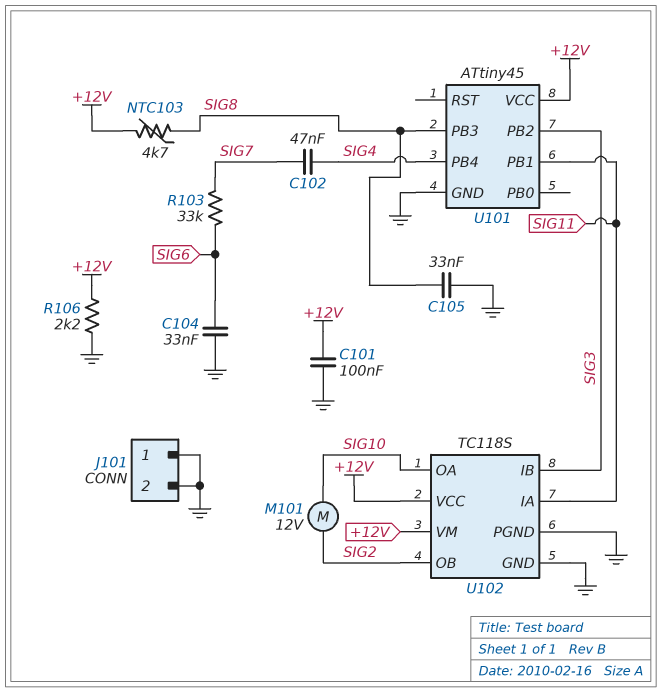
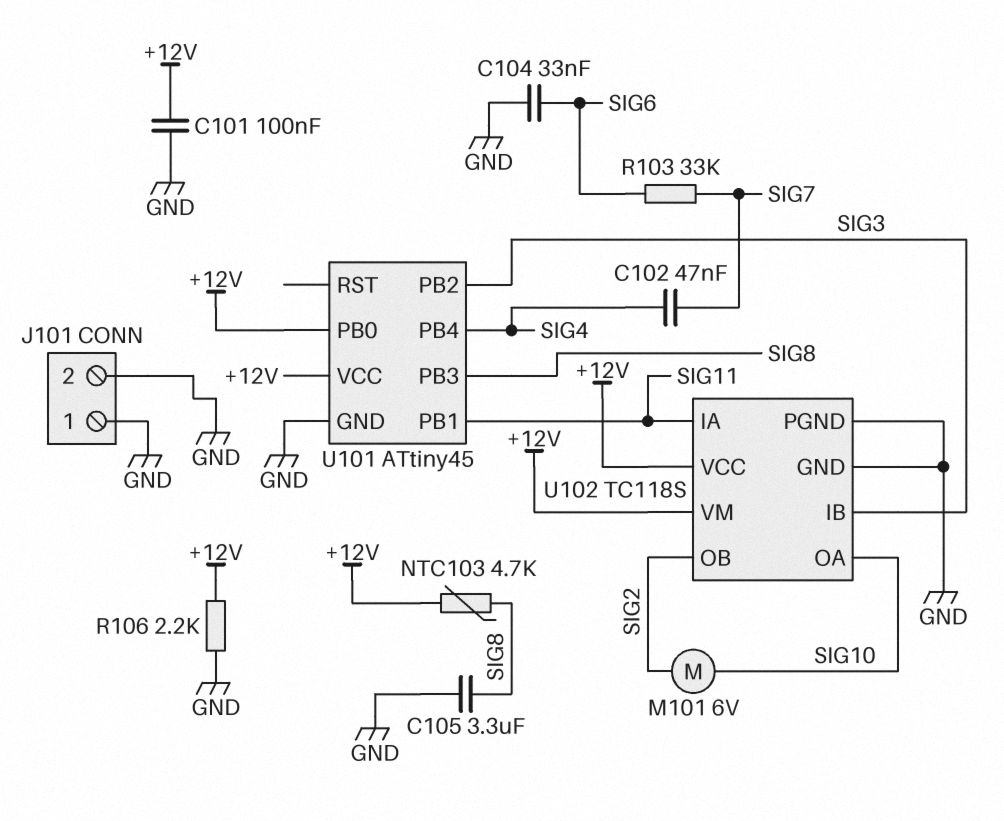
C105: 33nF (GND, SIG8) -> 3.3uF (GND, SIG8)
M101: motor 12V (SIG2, SIG10) -> motor 6V (SIG2, SIG10)
U101 pin PB0: none -> +12V

